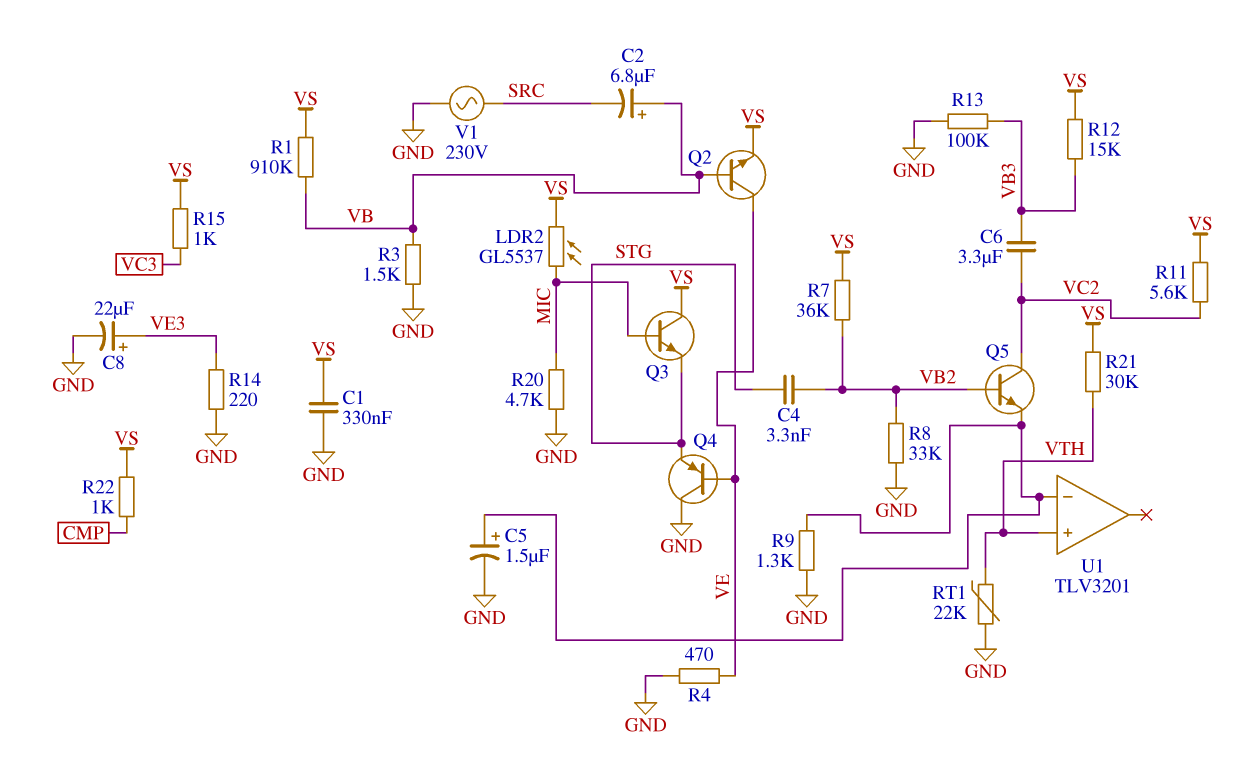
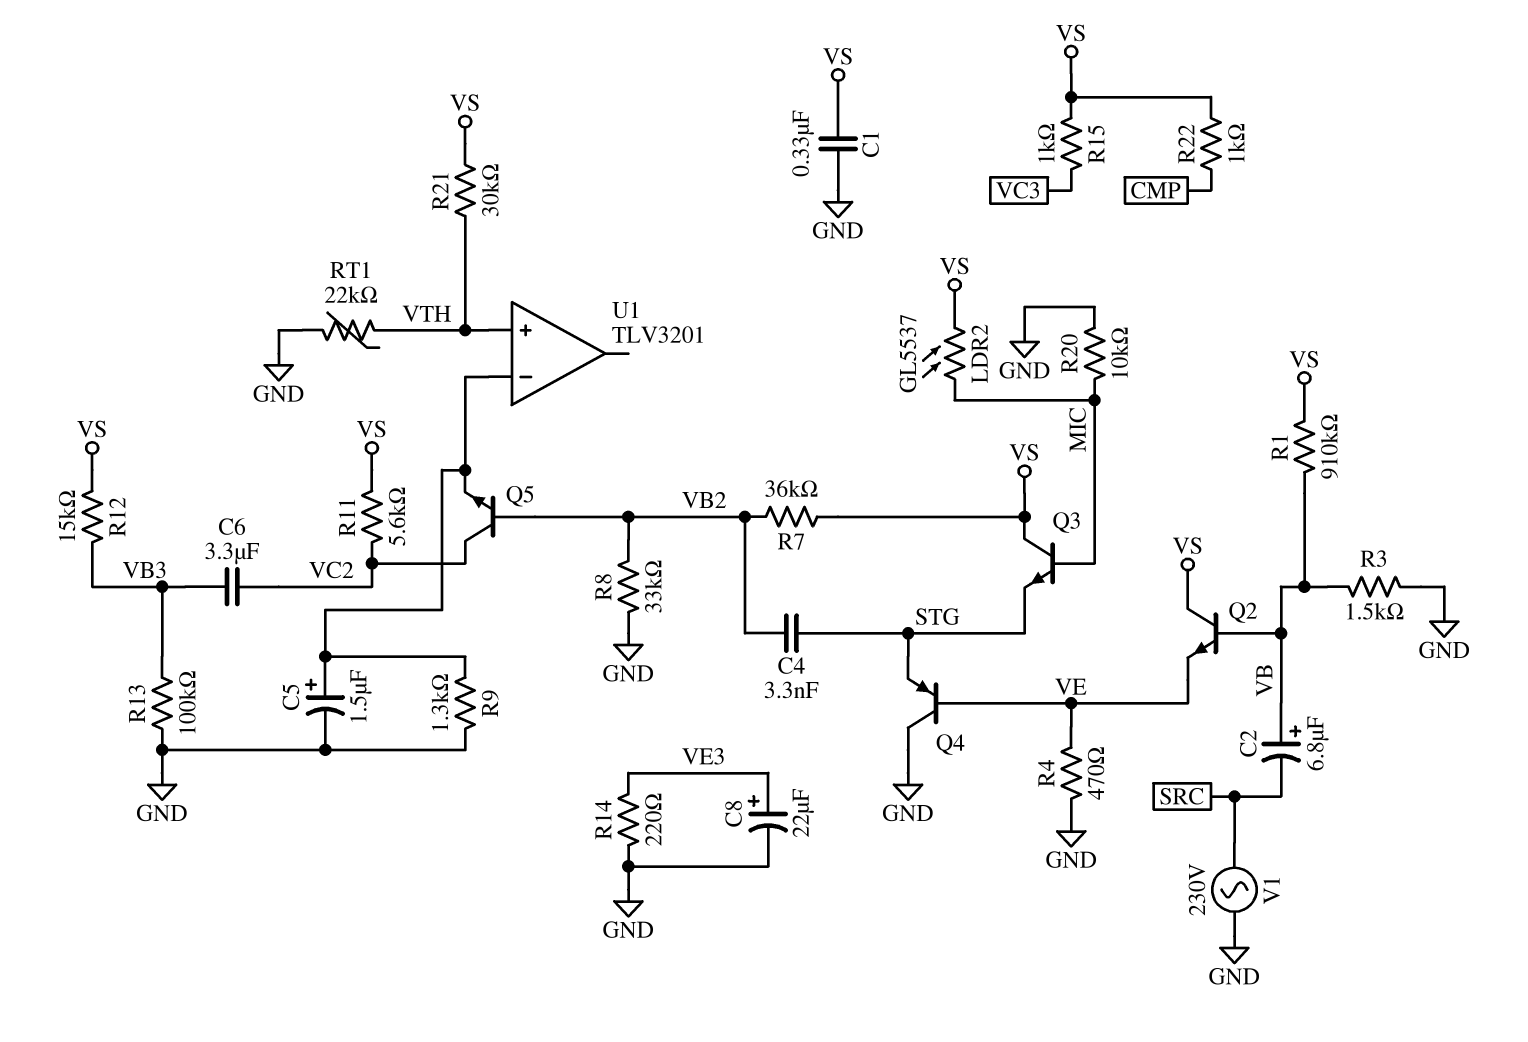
Q2: NPN (B VB, C VE, E VS) -> NPN (B VB, C VS, E VE)
R20: 4.7k (GND, MIC) -> 10k (GND, MIC)

